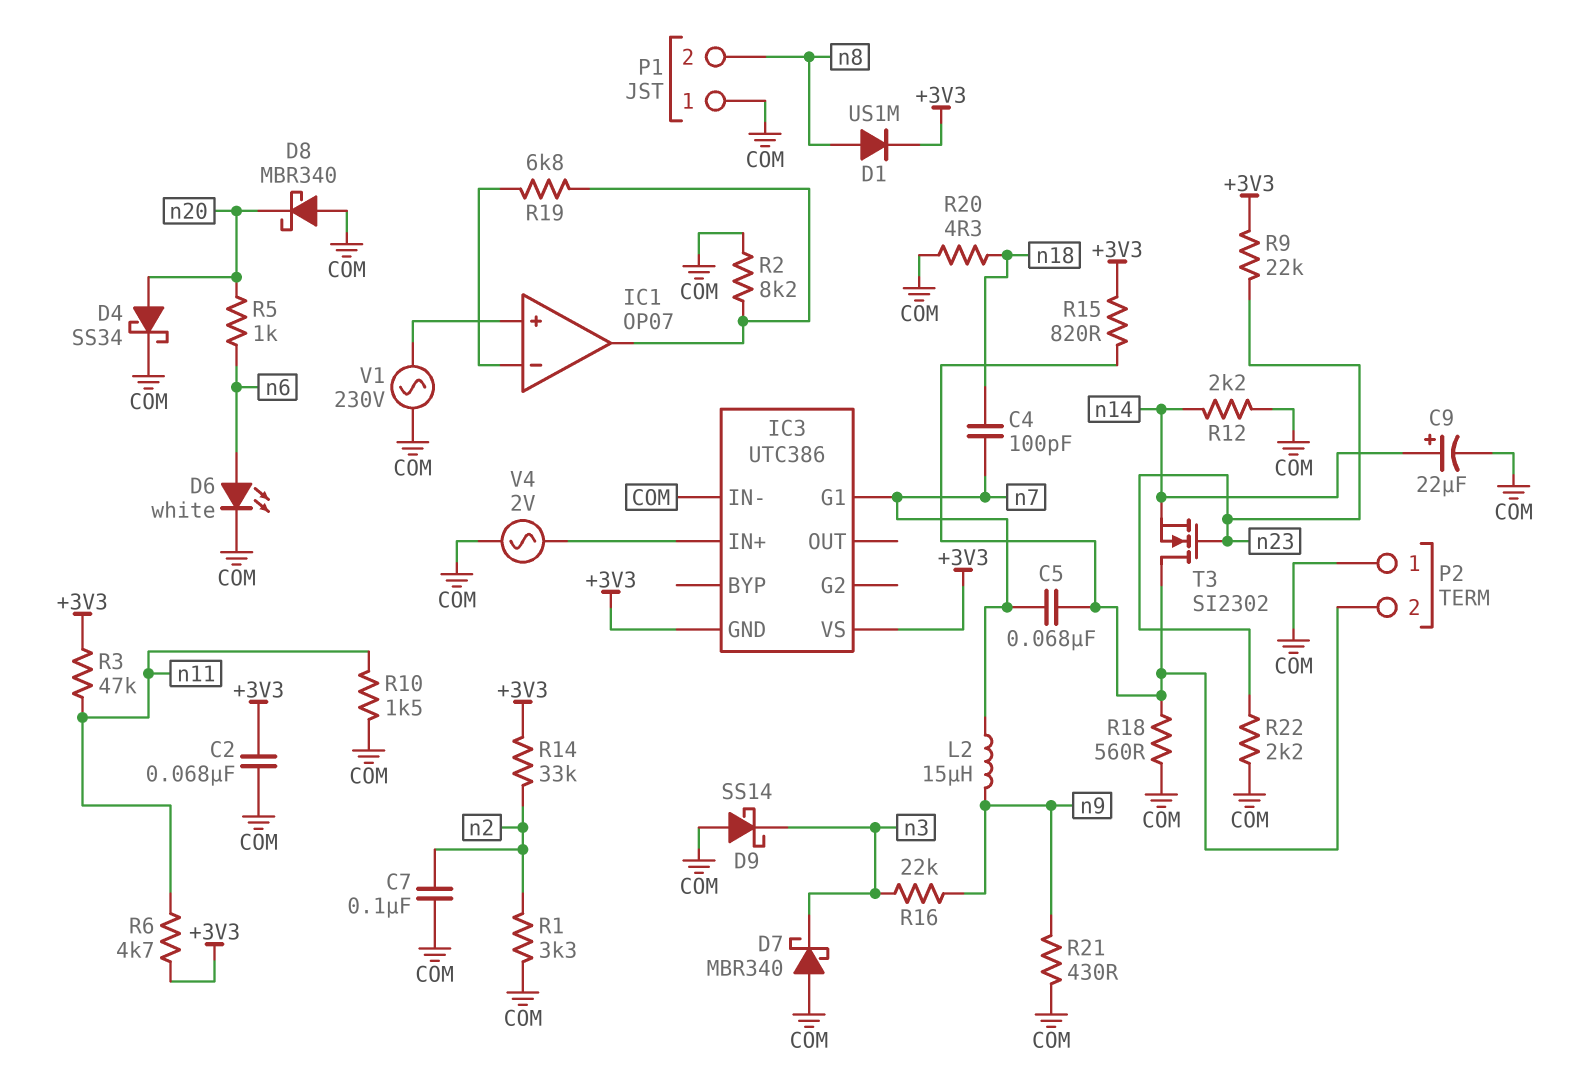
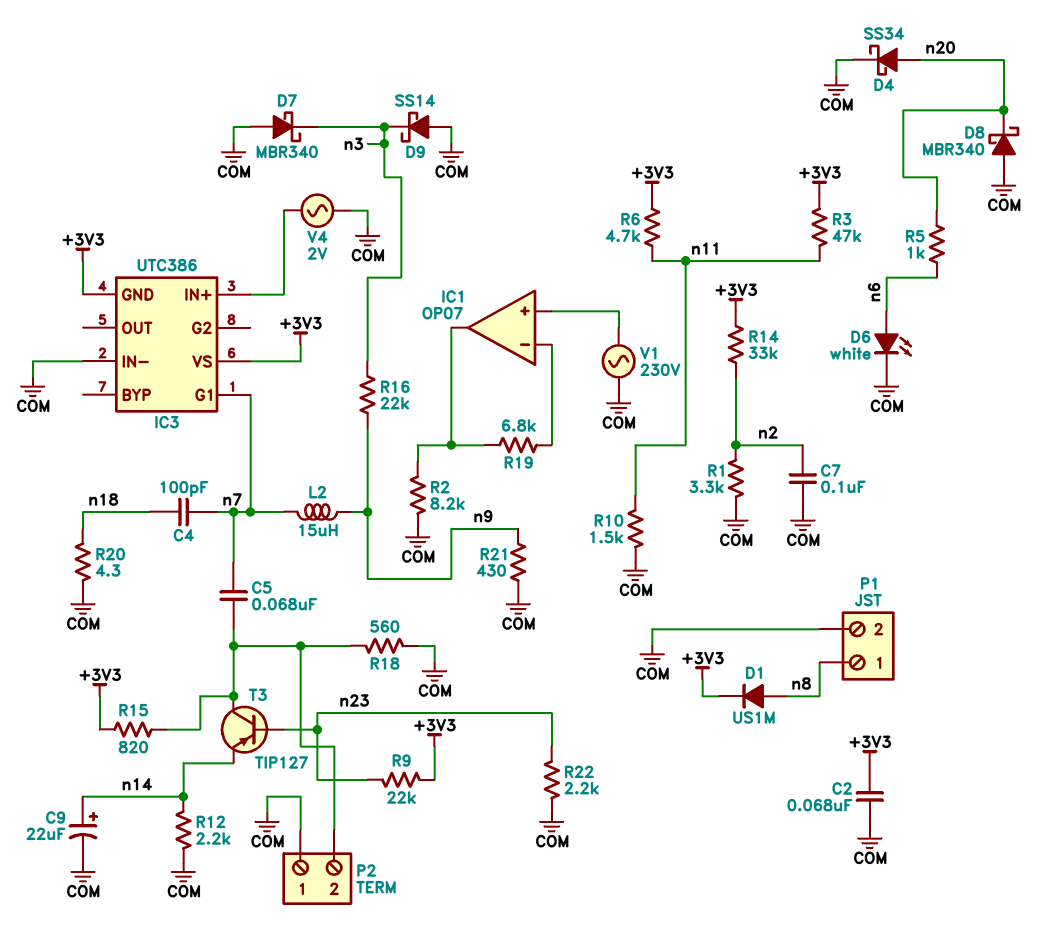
P1 pin 1: COM -> n8
P1 pin 2: n8 -> COM
T3: NMOS SI2302 (G n23, D P2/2, S n14) -> PNP TIP127 (B n23, C P2/2, E n14)

